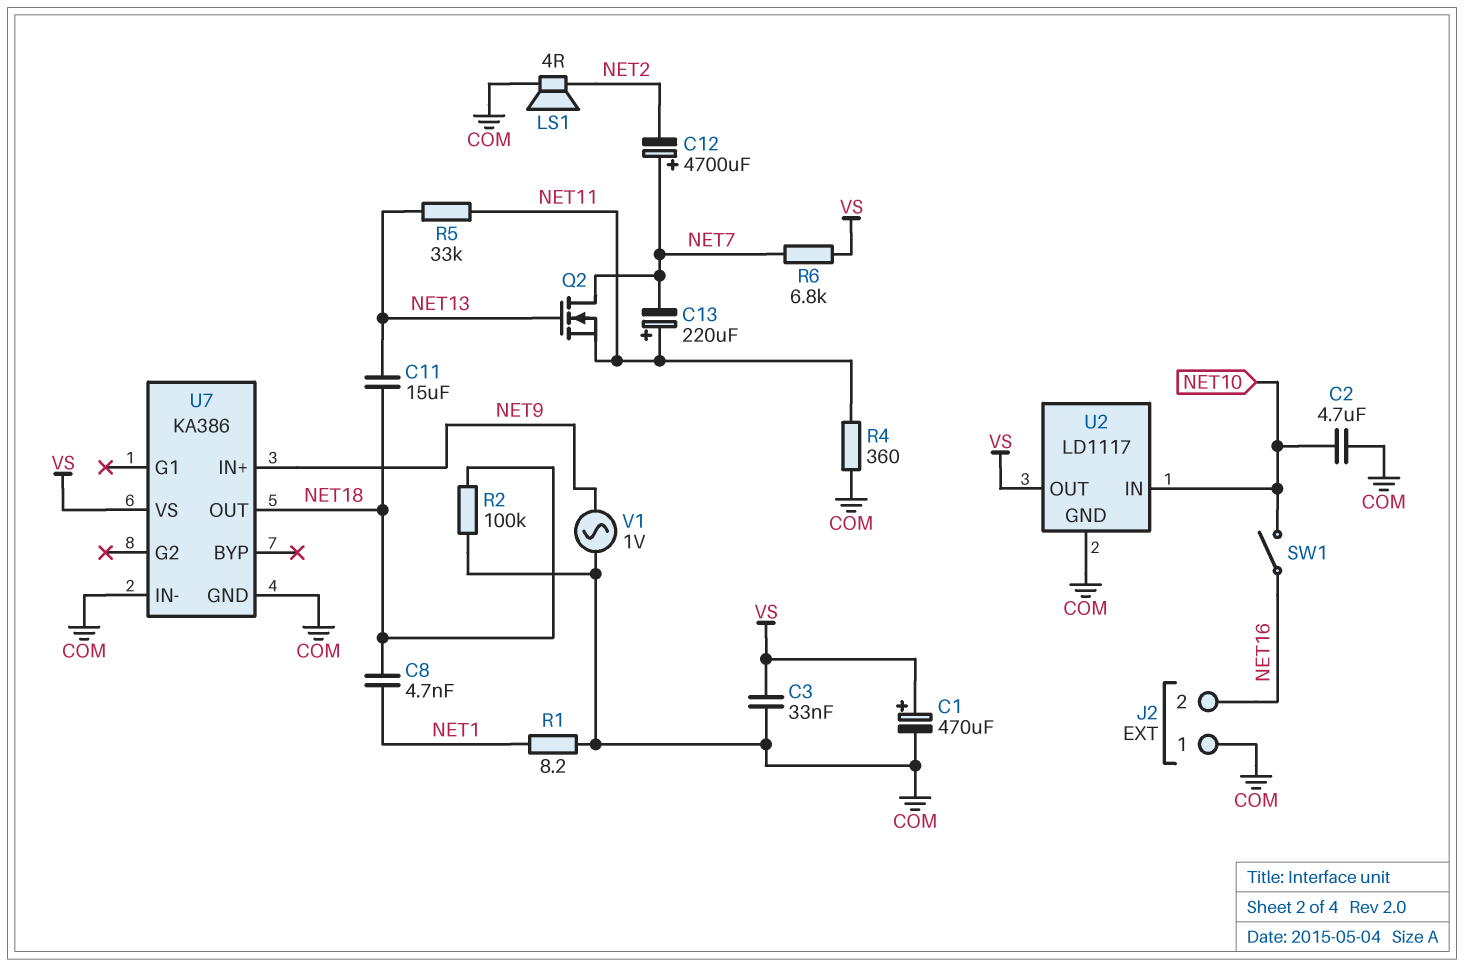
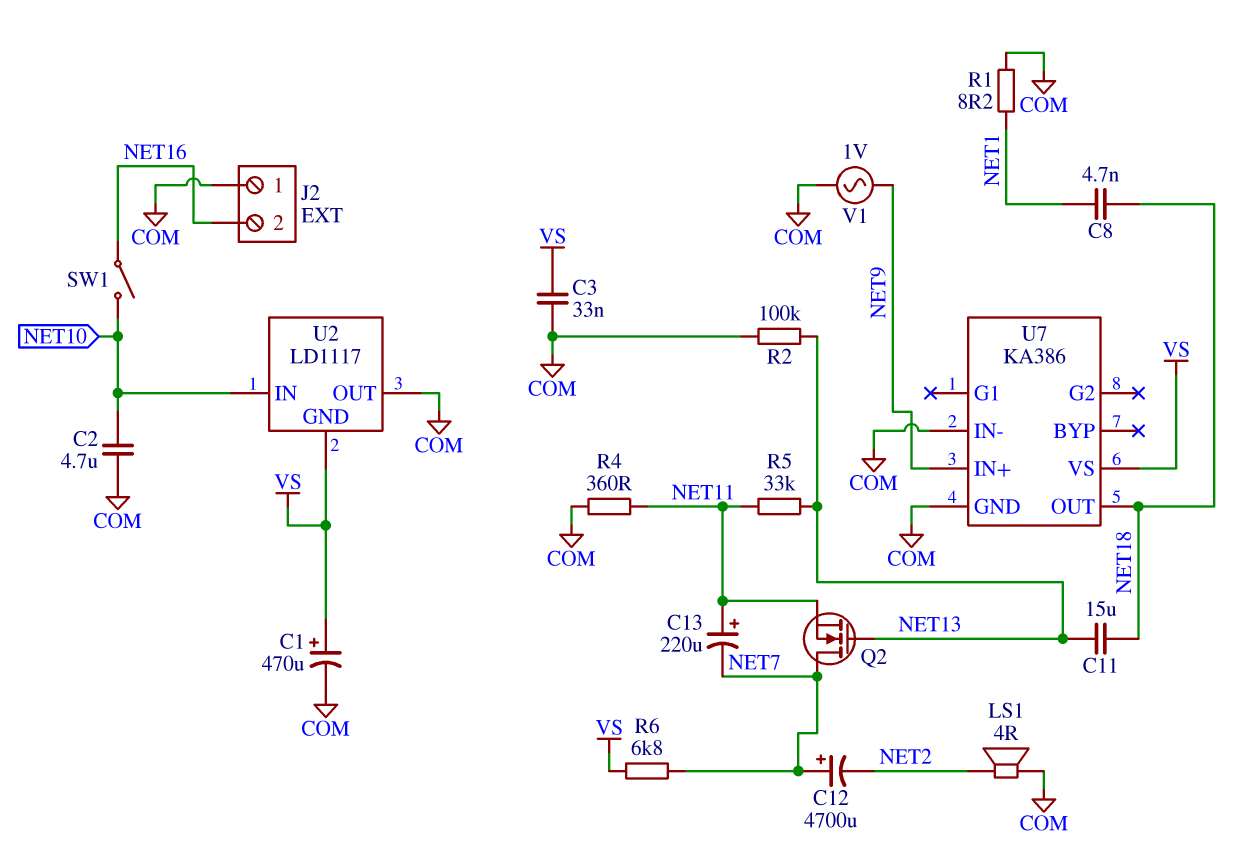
R2: 100k (COM, NET18) -> 100k (COM, NET13)
U2 pin GND: COM -> VS
U2 pin OUT: VS -> COM

